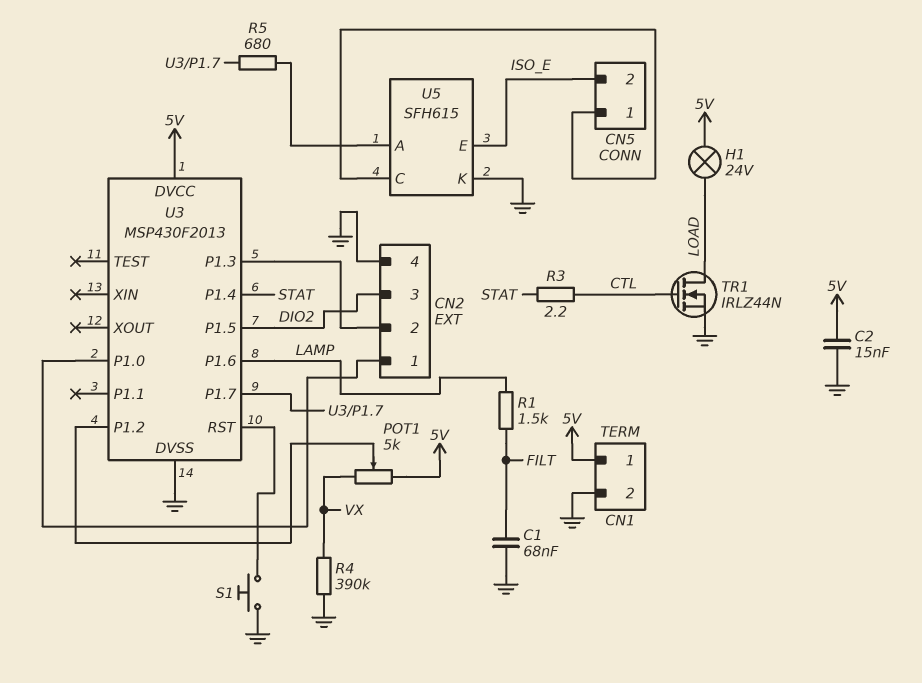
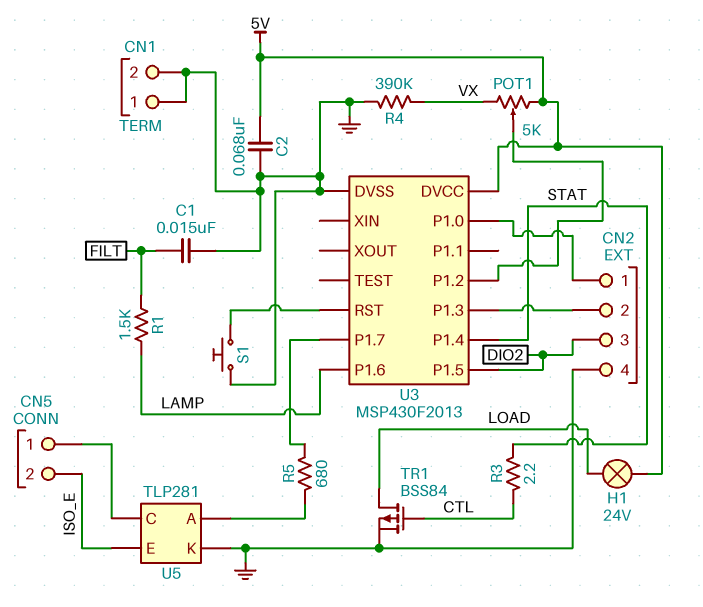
C1: 68nF (FILT, GND) -> 15nF (FILT, GND)
C2: 15nF (5V, GND) -> 68nF (5V, GND)
CN1 pin 1: 5V -> GND
TR1: NMOS IRLZ44N (G CTL, D LOAD, S GND) -> PMOS BSS84 (G CTL, D LOAD, S GND)
U5: SFH615 -> TLP281

